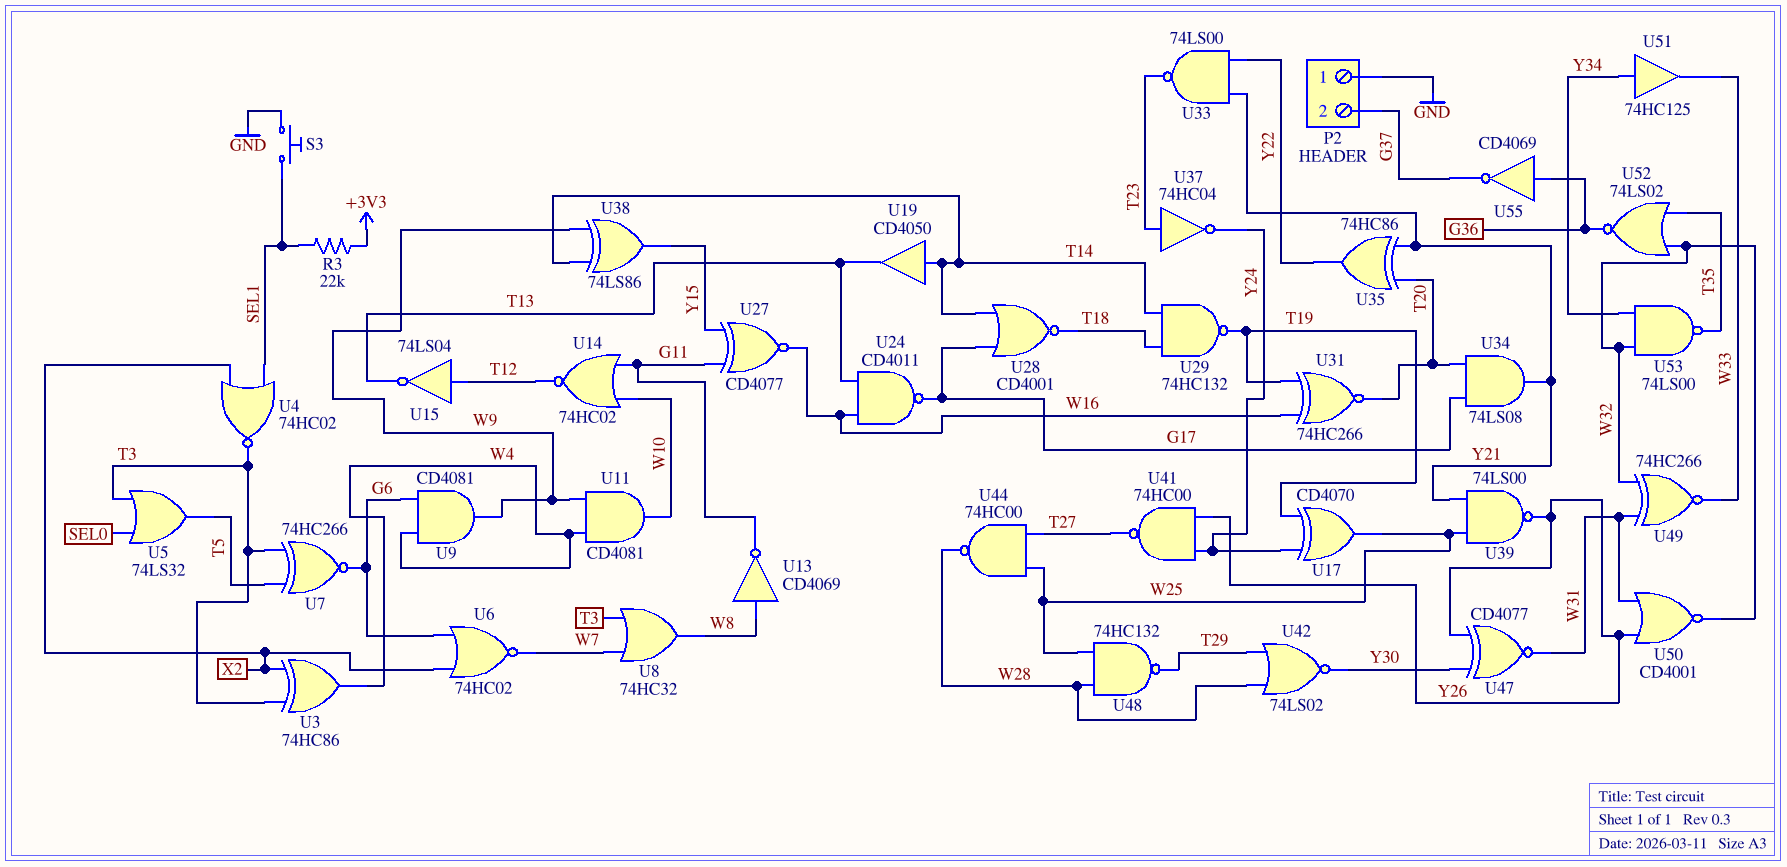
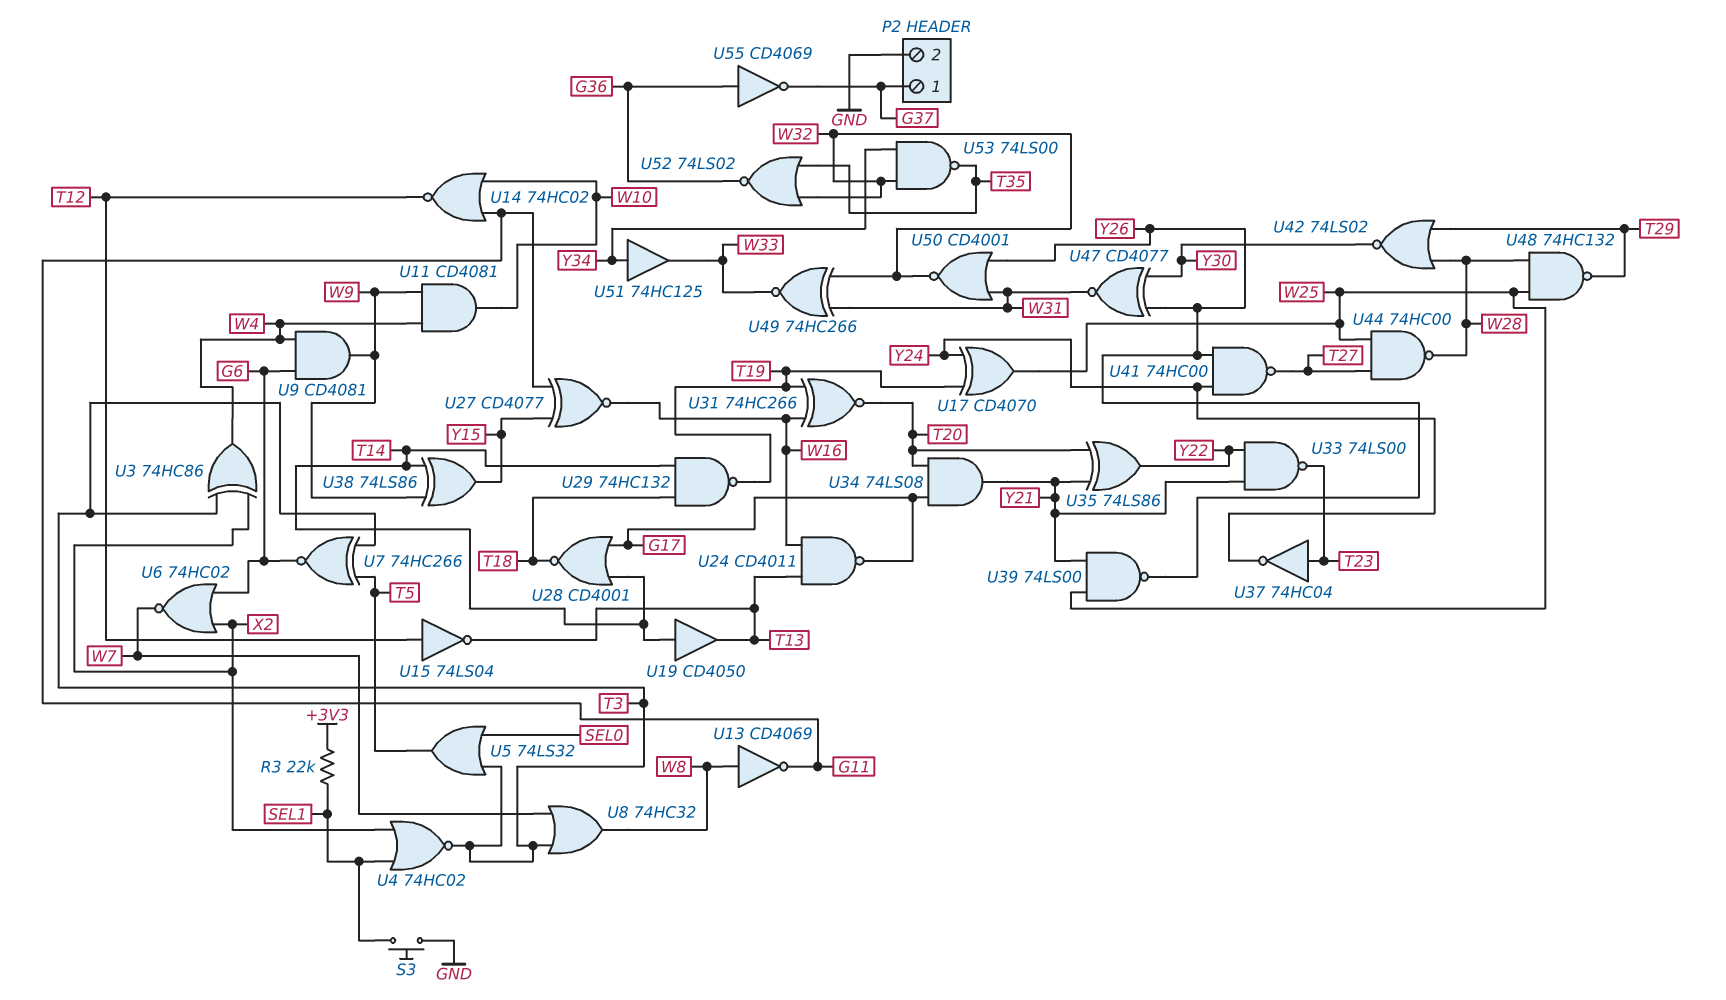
P2 pin 1: GND -> G37
P2 pin 2: G37 -> GND
U35: XOR 74HC86 (in T20, in Y21, out Y22) -> XOR 74LS86 (in T20, in Y21, out Y22)

